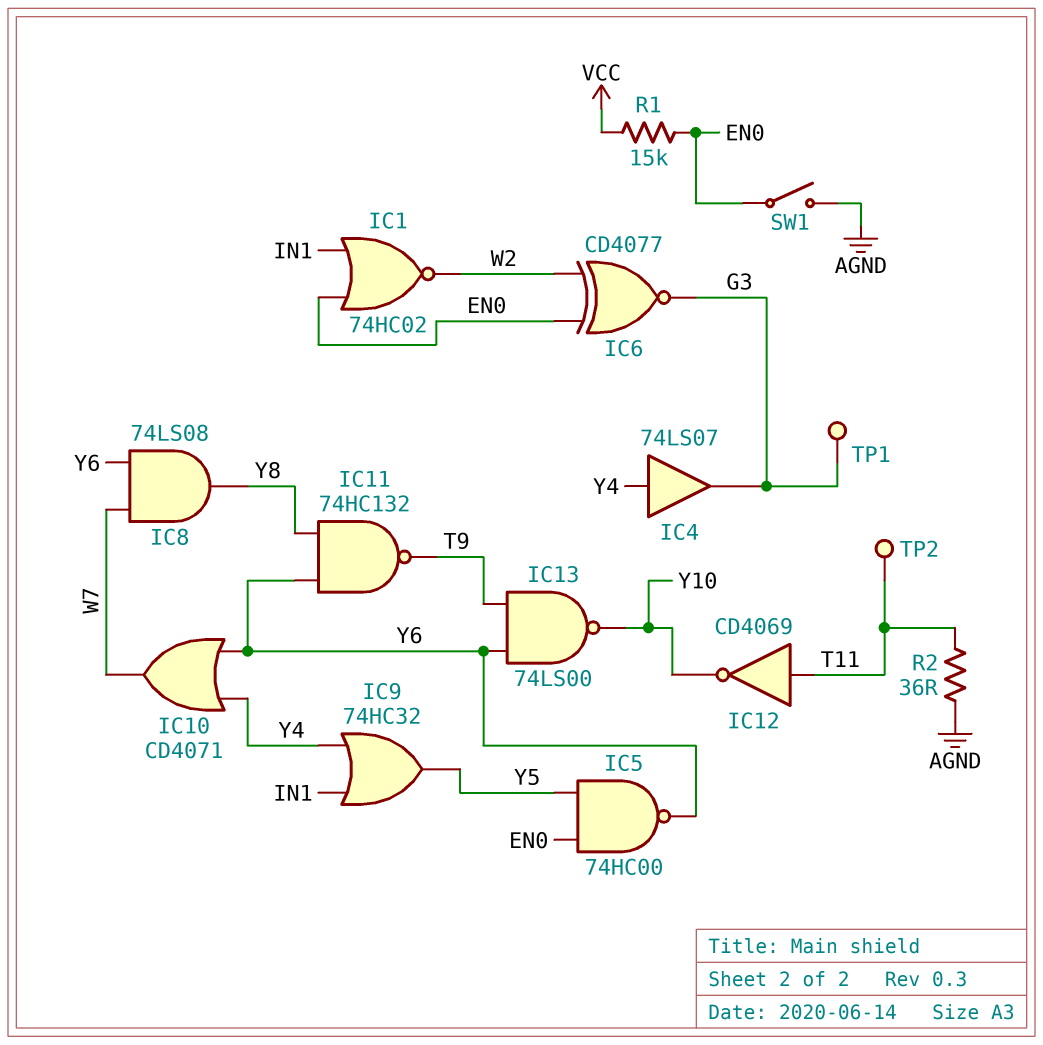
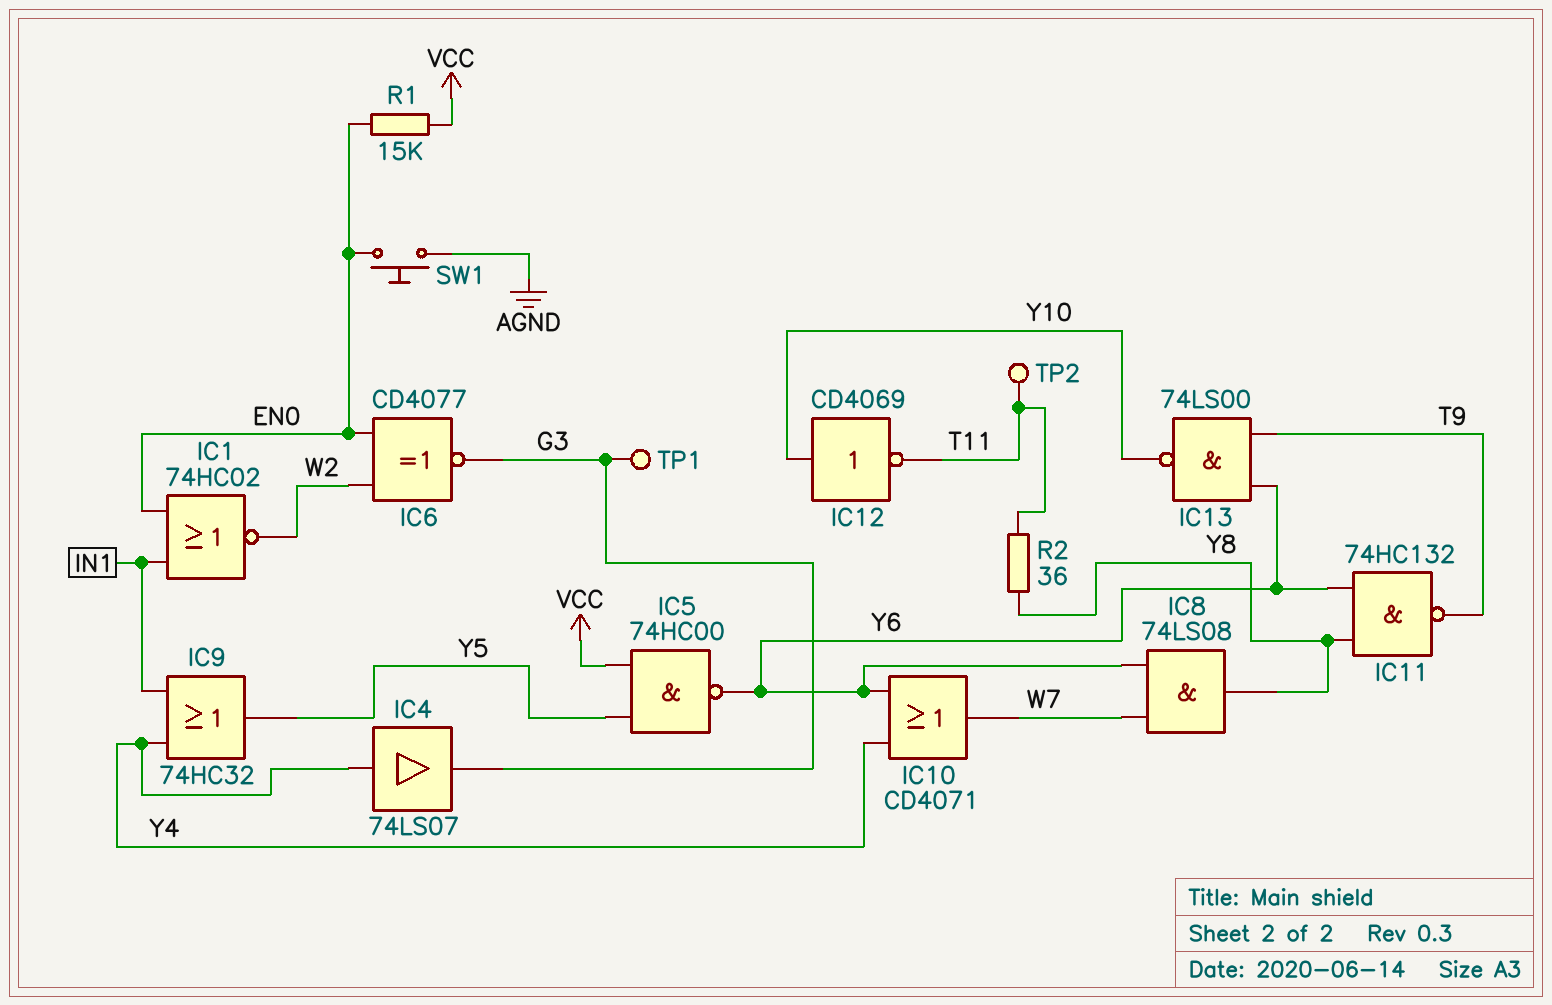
IC5: NAND 74HC00 (in EN0, in Y5, out Y6) -> NAND 74HC00 (in VCC, in Y5, out Y6)
IC12: NOT CD4069 (in T11, out Y10) -> NOT CD4069 (in Y10, out T11)
R2: 36 (AGND, T11) -> 36 (T11, Y8)
SW1: switch (AGND, EN0) -> button (AGND, EN0)

